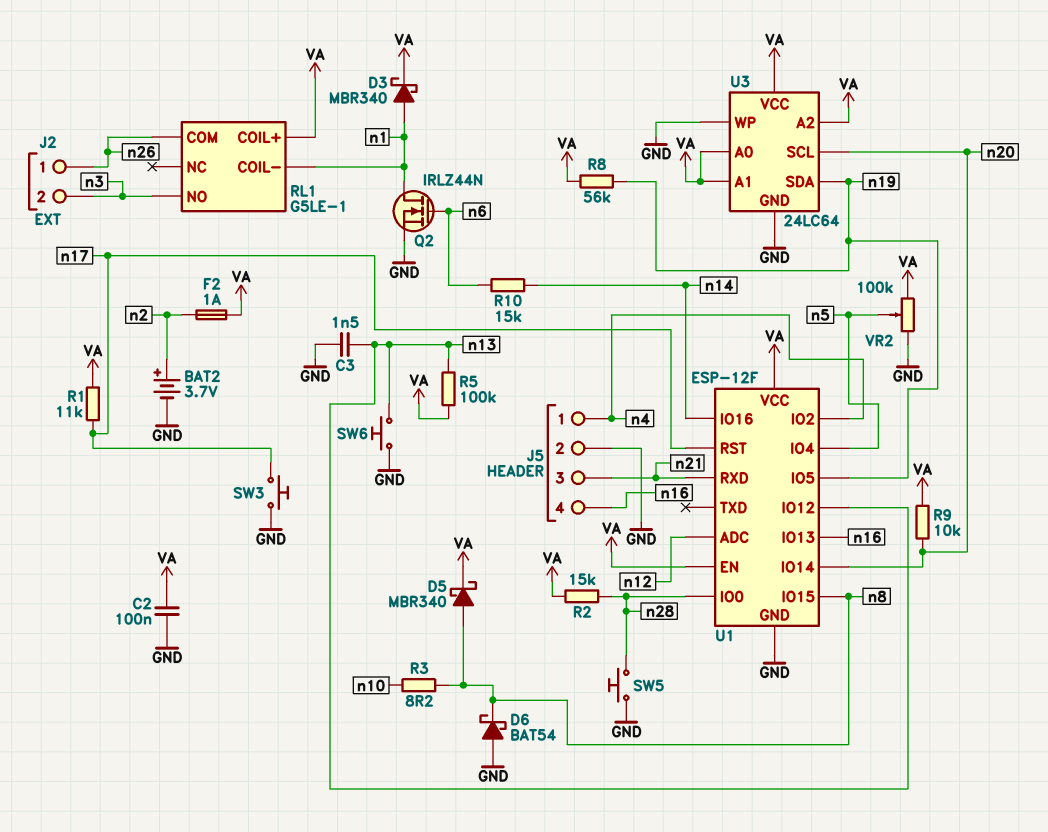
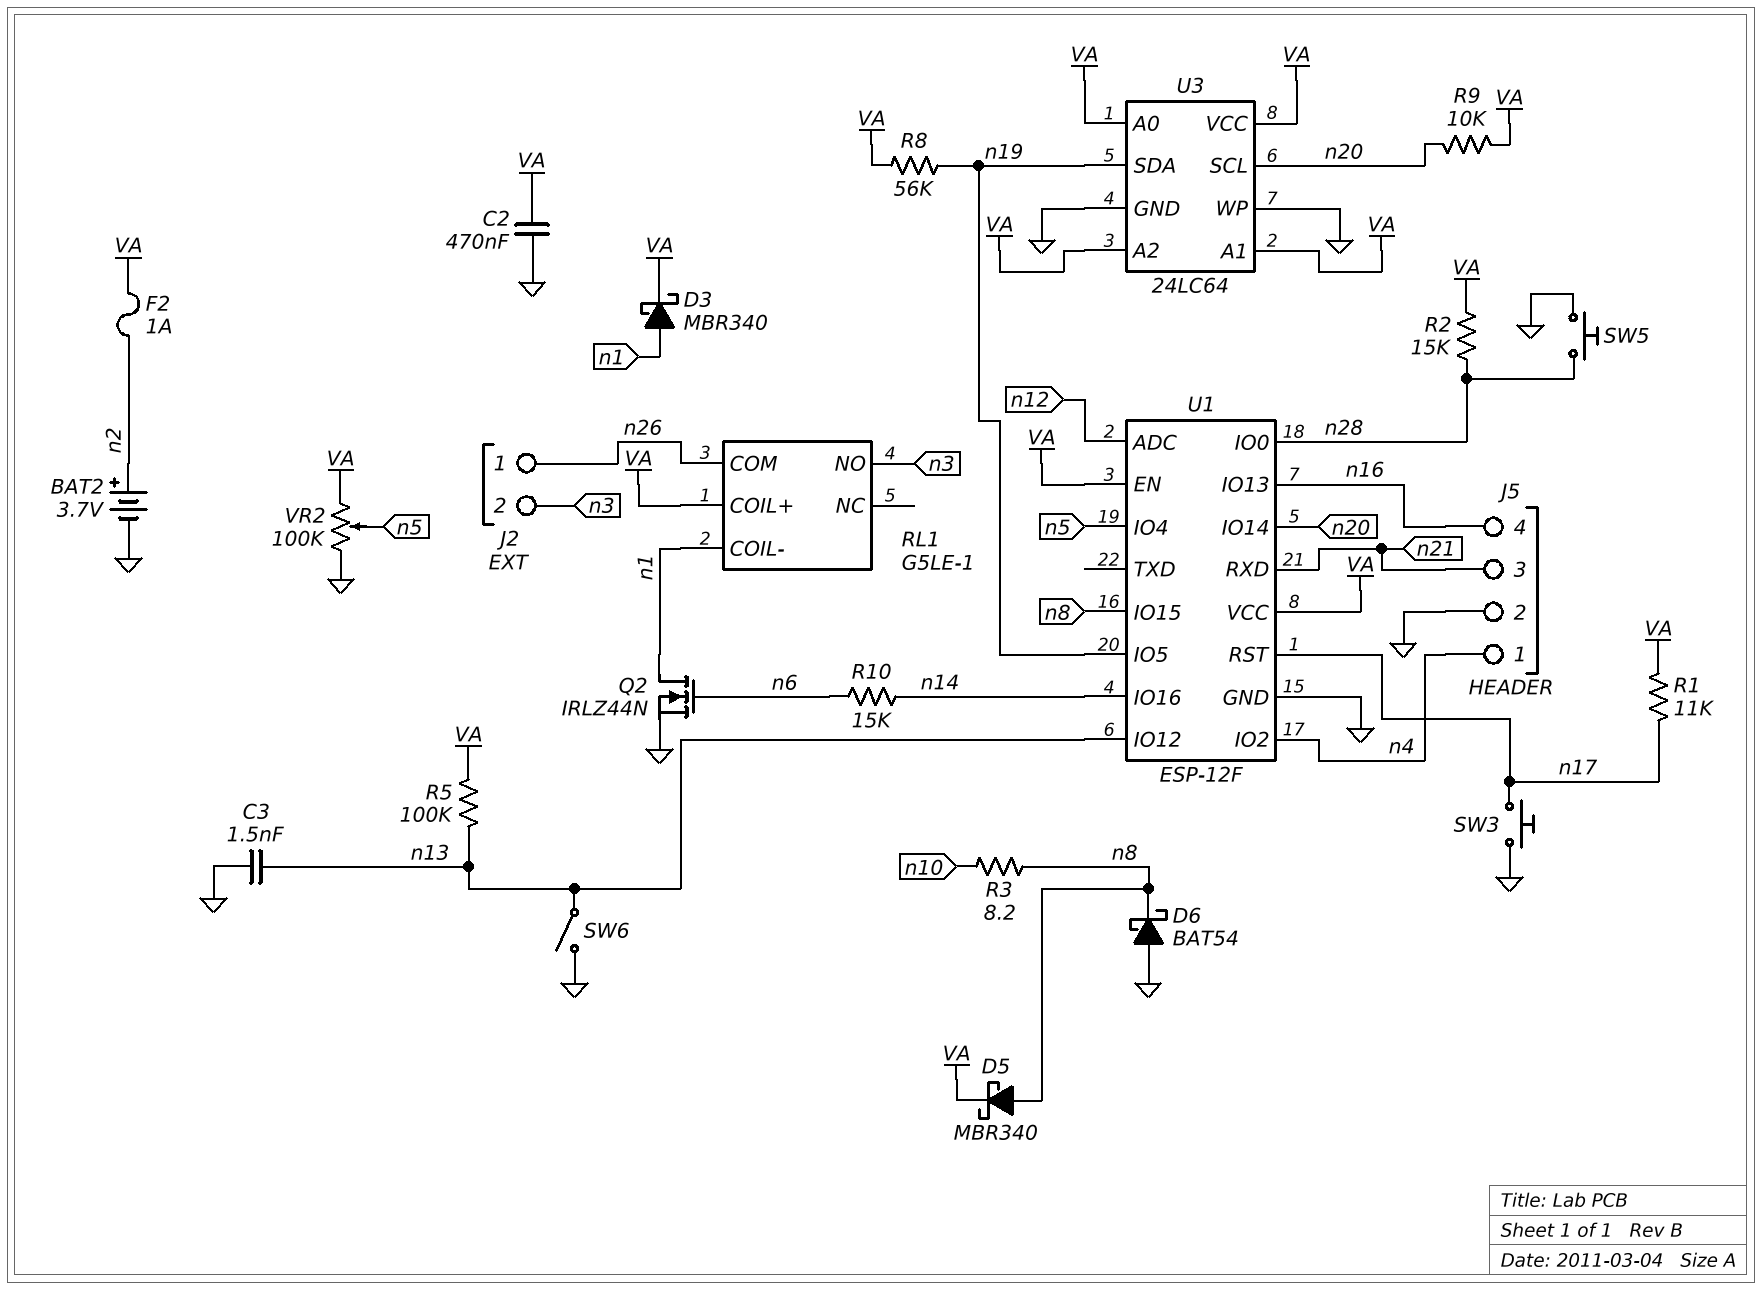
C2: 100nF (GND, VA) -> 470nF (GND, VA)
SW6: button (GND, n13) -> switch (GND, n13)

